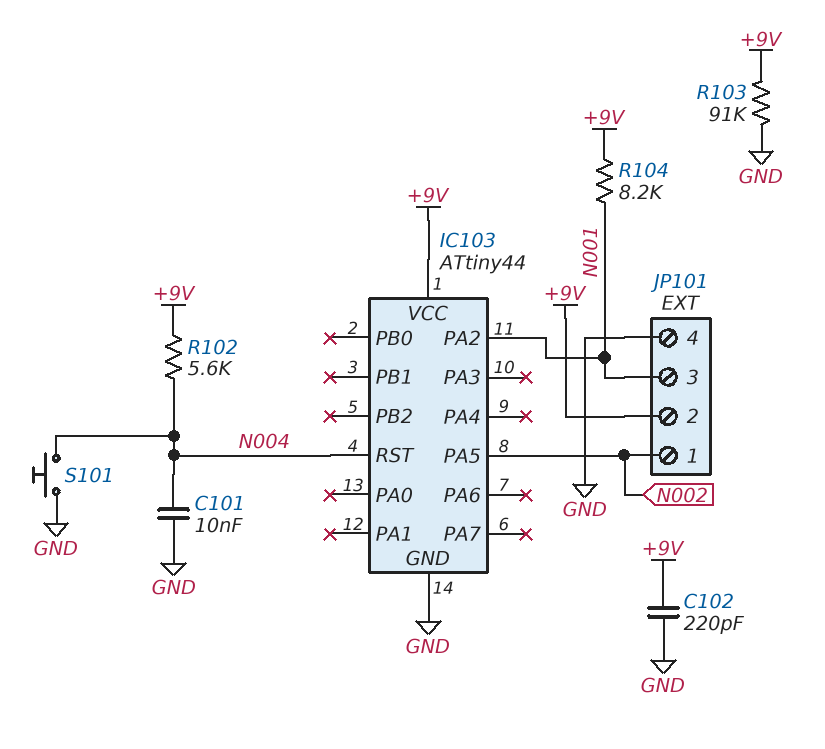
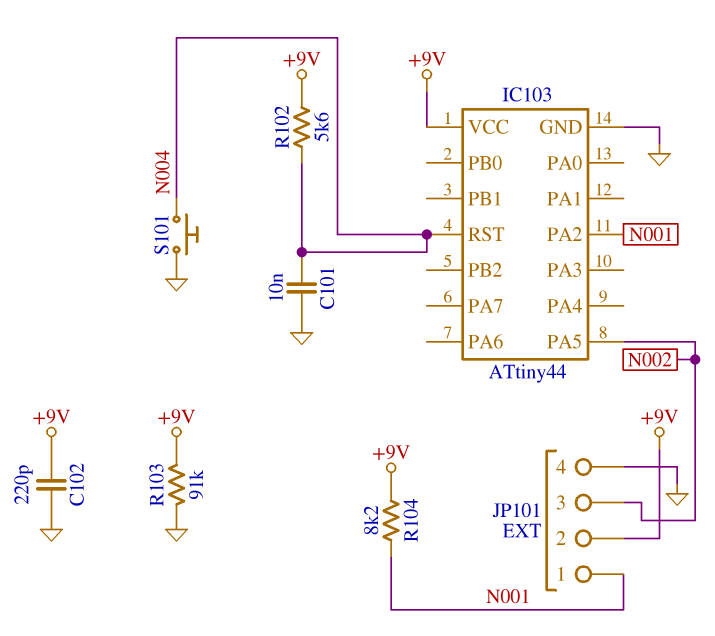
JP101 pin 1: N002 -> N001
JP101 pin 3: N001 -> N002

